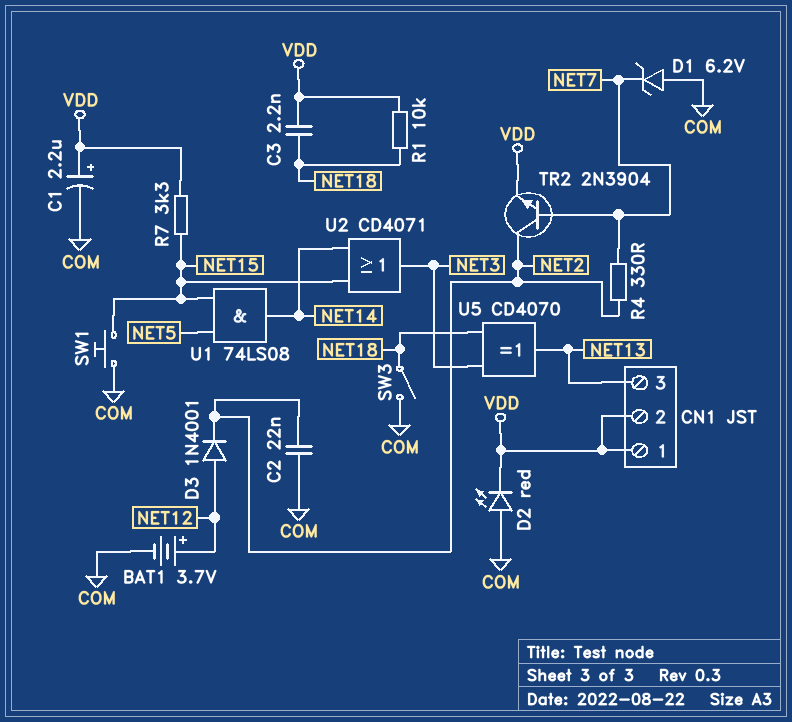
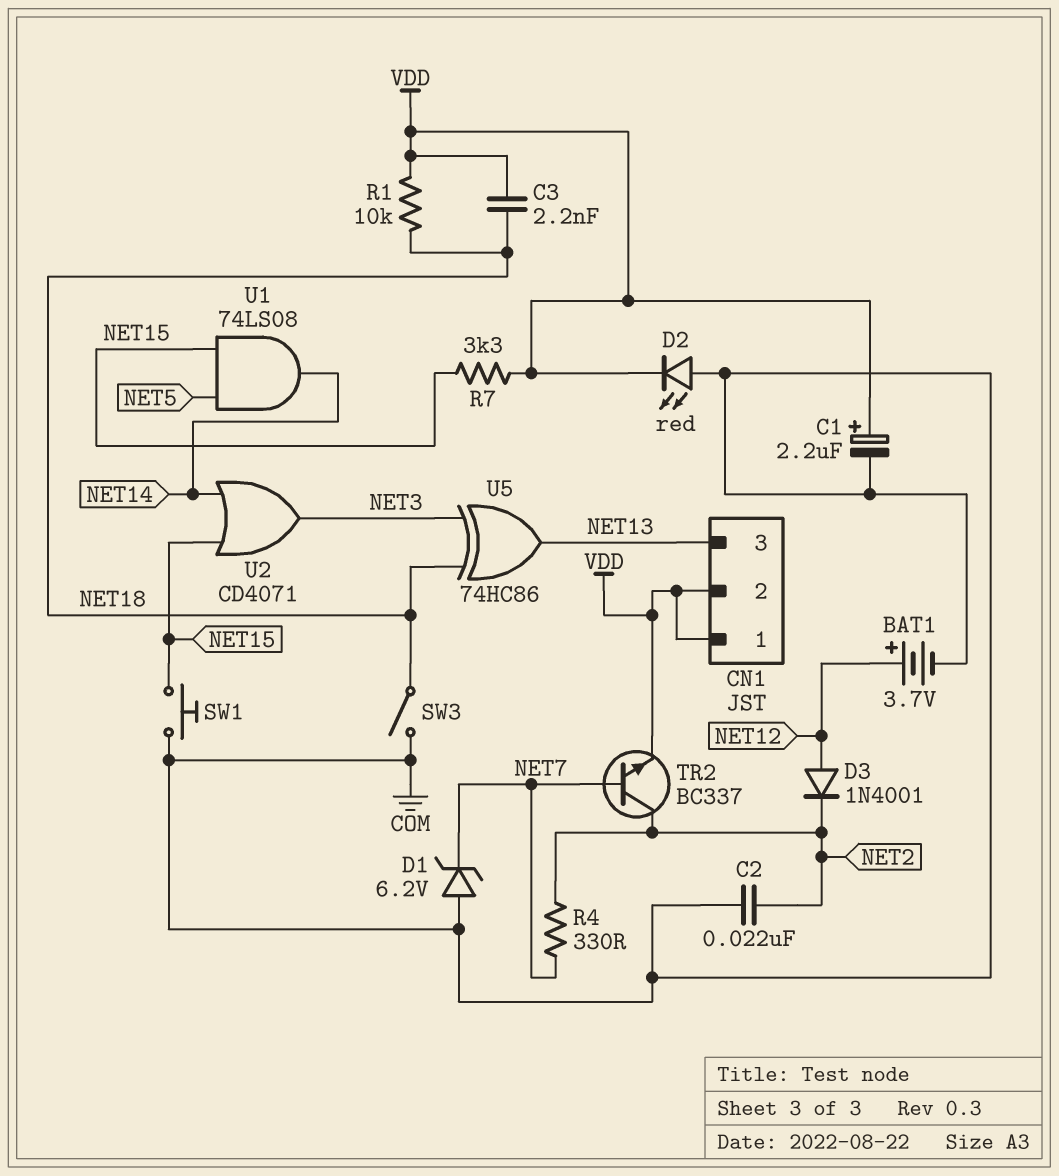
TR2: NPN 2N3904 (B NET7, C NET2, E VDD) -> NPN BC337 (B NET7, C NET2, E VDD)
U5: XOR CD4070 (in NET3, in NET18, out NET13) -> XOR 74HC86 (in NET3, in NET18, out NET13)

